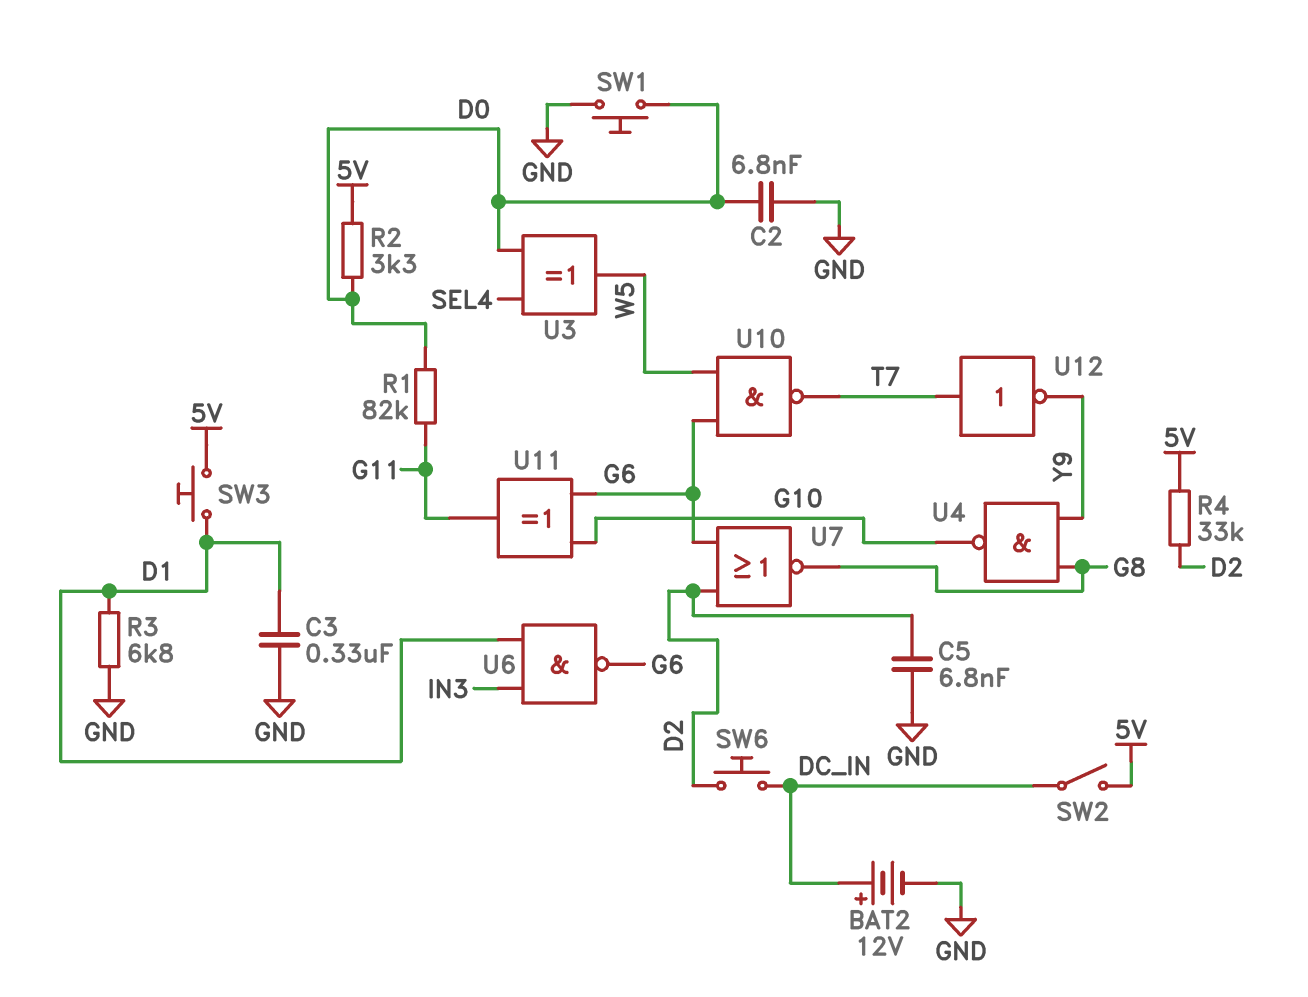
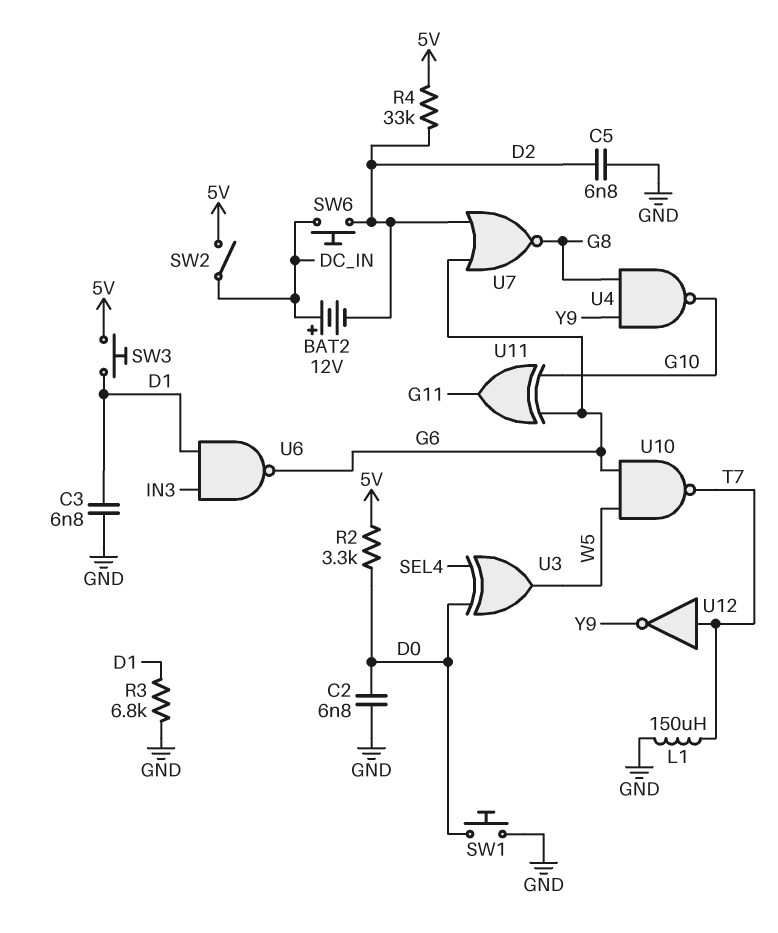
BAT2: 12V (plus DC_IN, minus GND) -> 12V (plus DC_IN, minus D2)
C3: 330nF (D1, GND) -> 6.8nF (D1, GND)
L1: none -> 150uH (GND, T7)
R1: 82k (D0, G11) -> none

